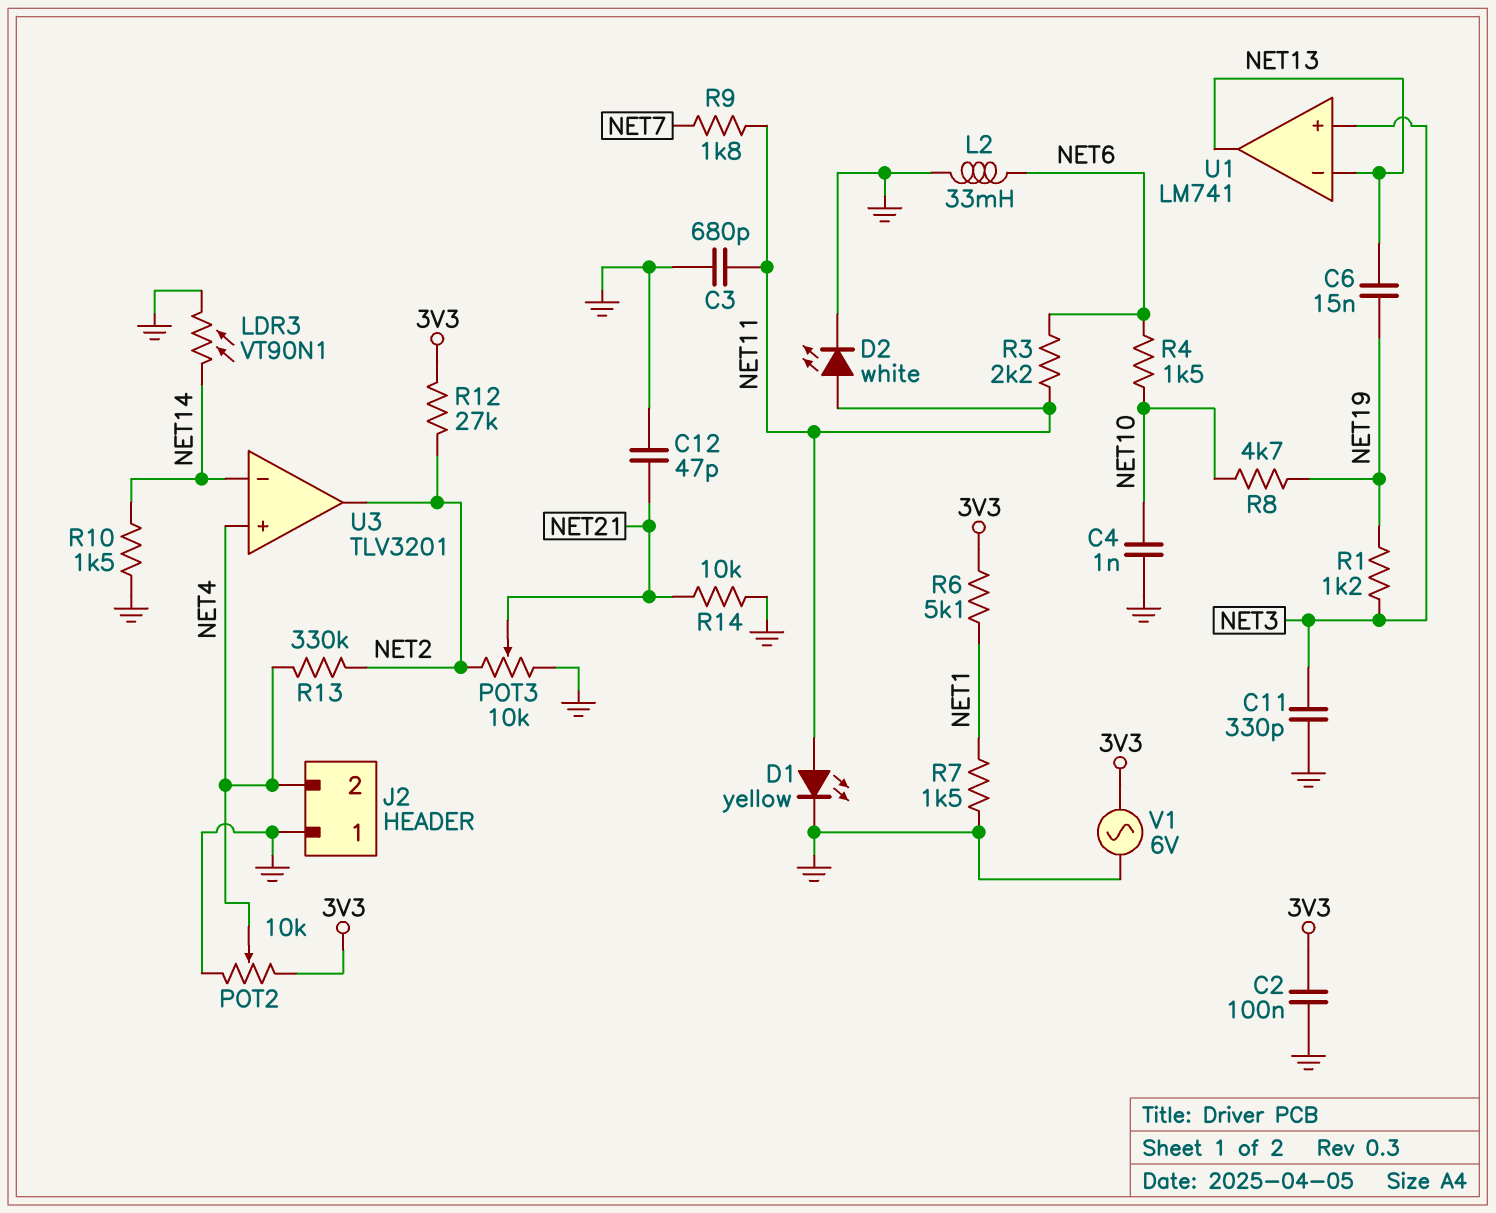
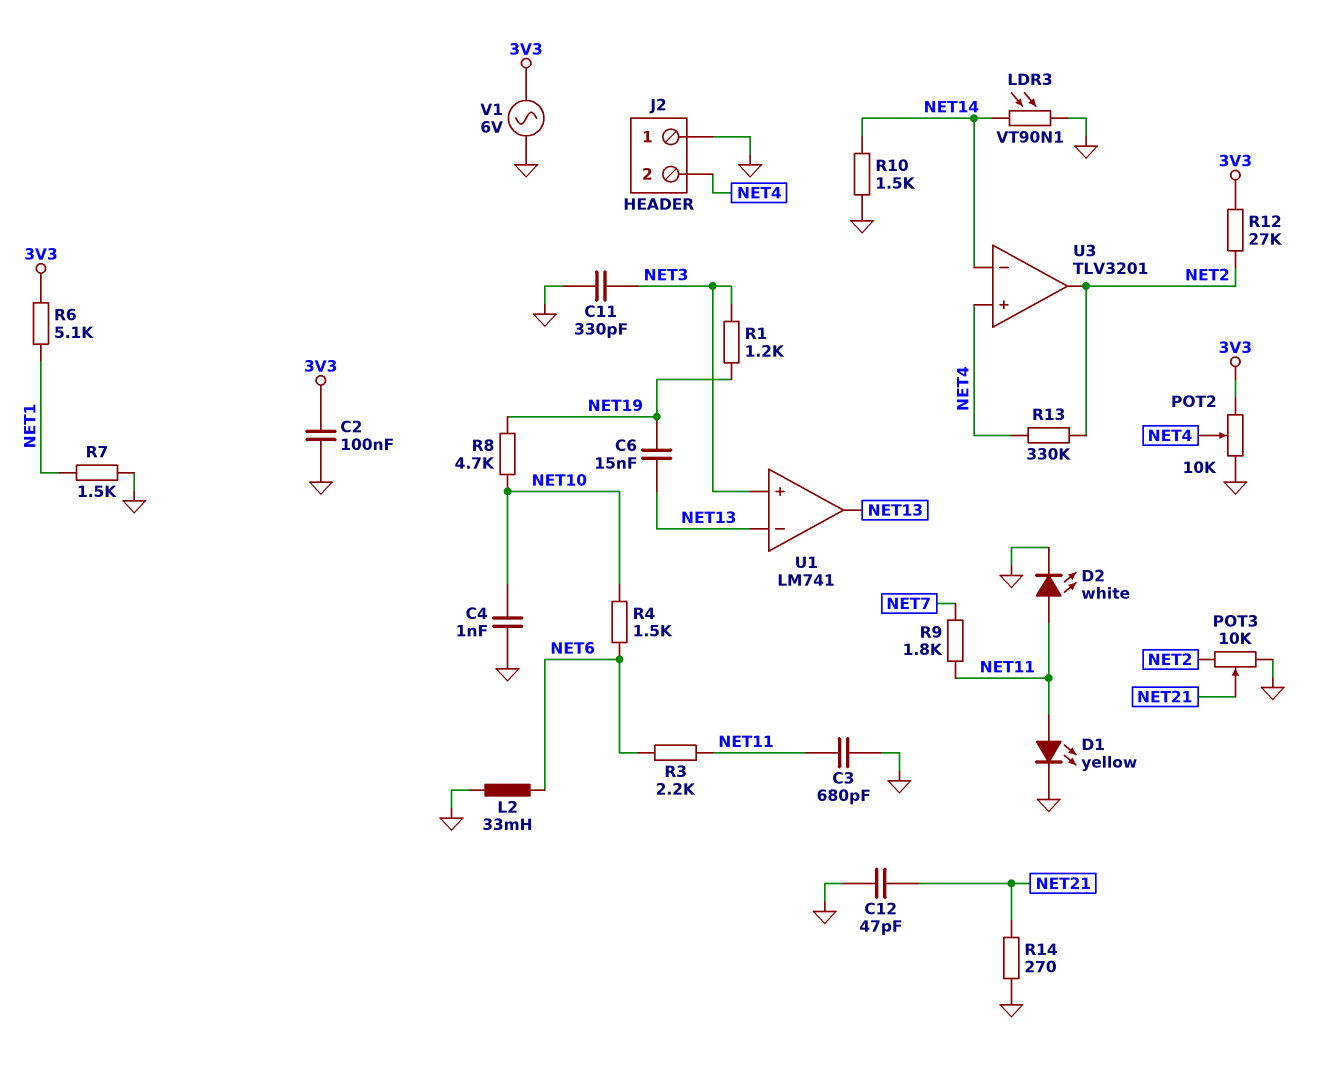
R14: 10k (GND, NET21) -> 270 (GND, NET21)

